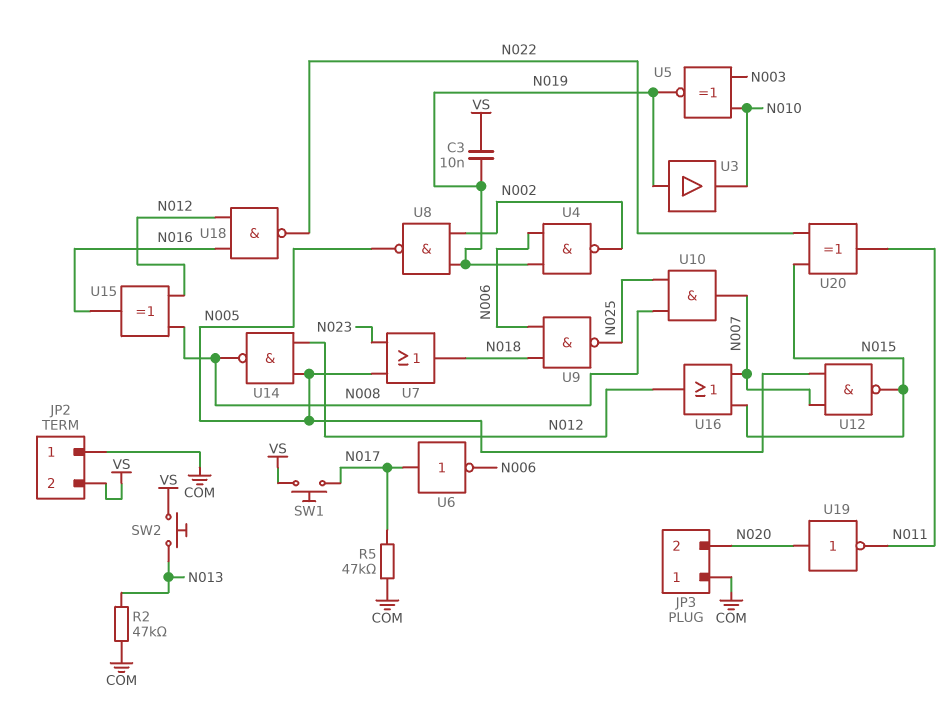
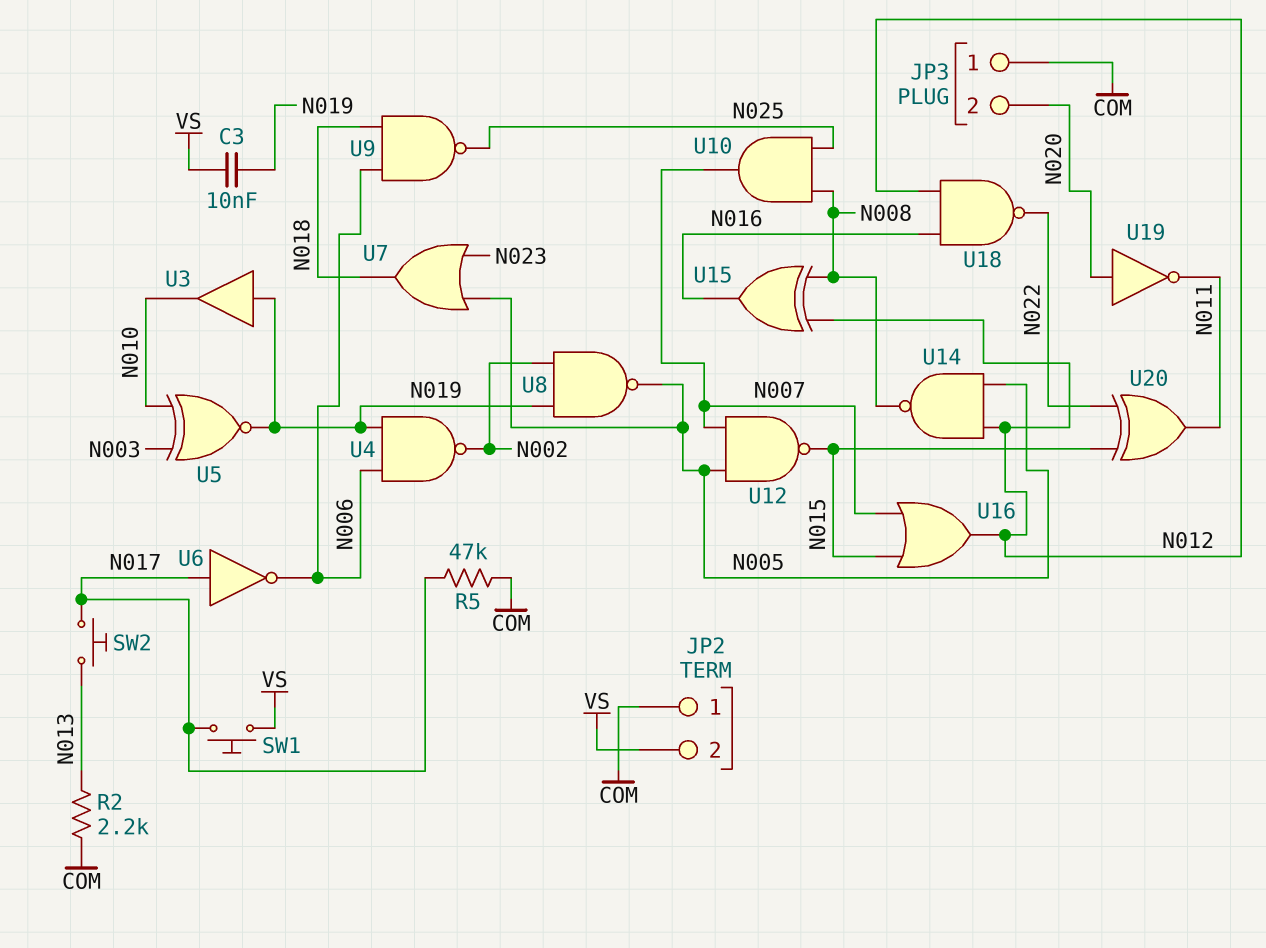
R2: 47k (COM, N013) -> 2.2k (COM, N013)
SW2: button (N013, VS) -> button (N013, N017)

